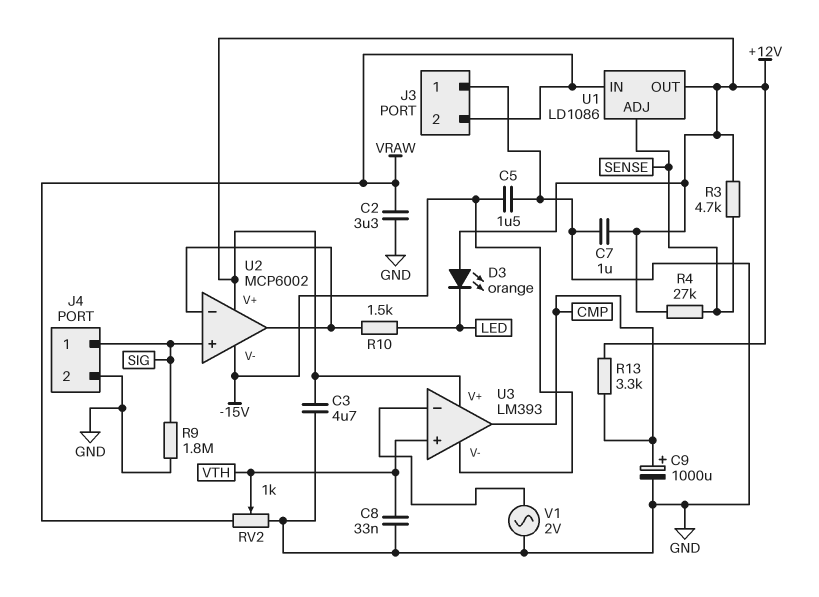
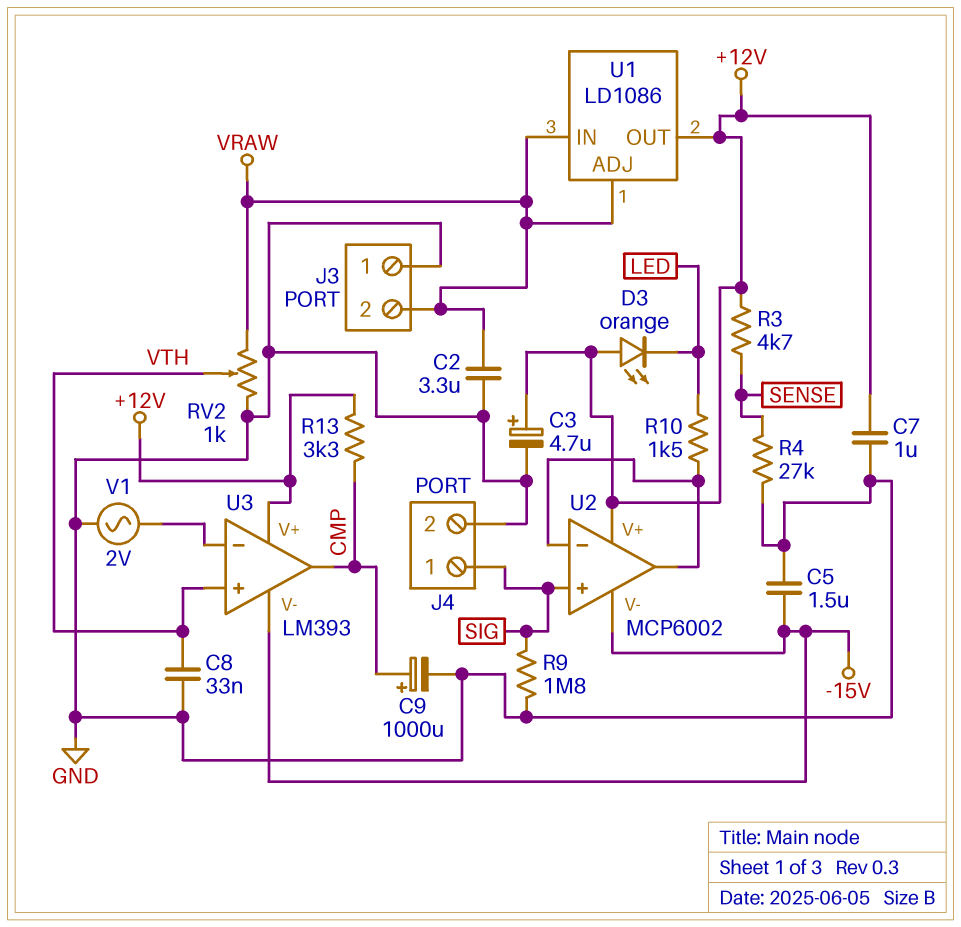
C3: 4.7uF (+12V, GND) -> 4.7uF (plus +12V, minus GND)
R4: 27k (+12V, SENSE) -> 27k (GND, SENSE)
U1 pin ADJ: SENSE -> VRAW

